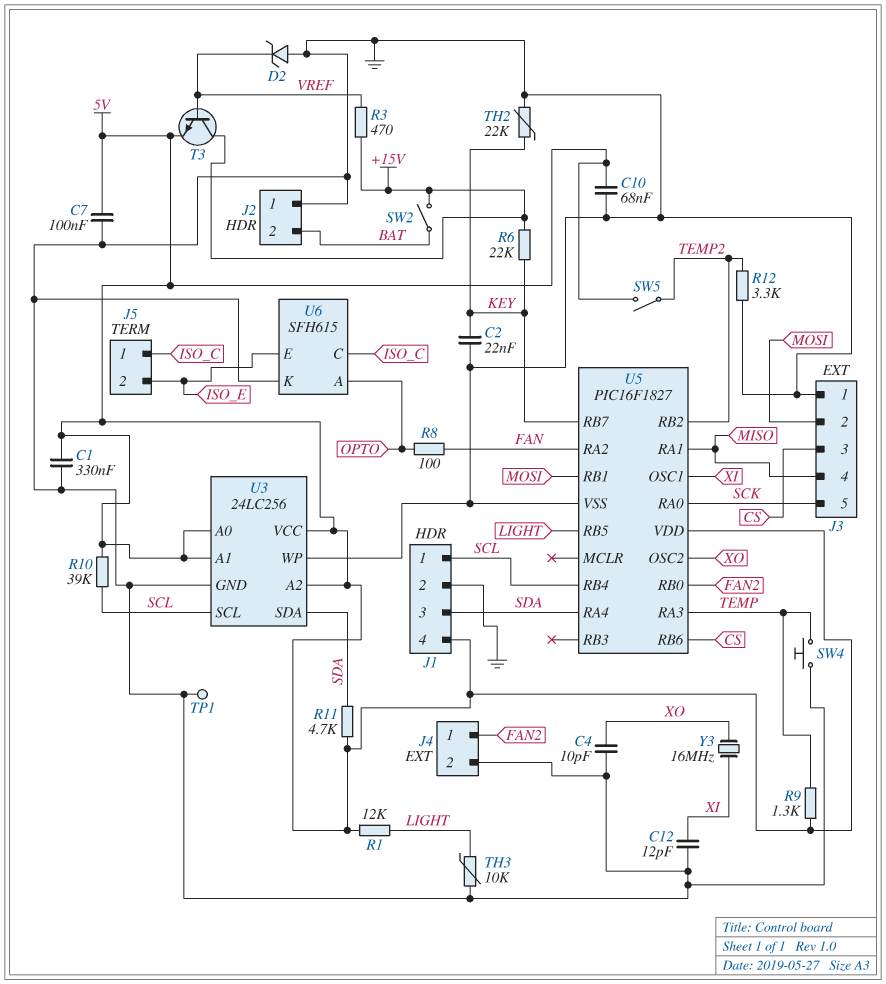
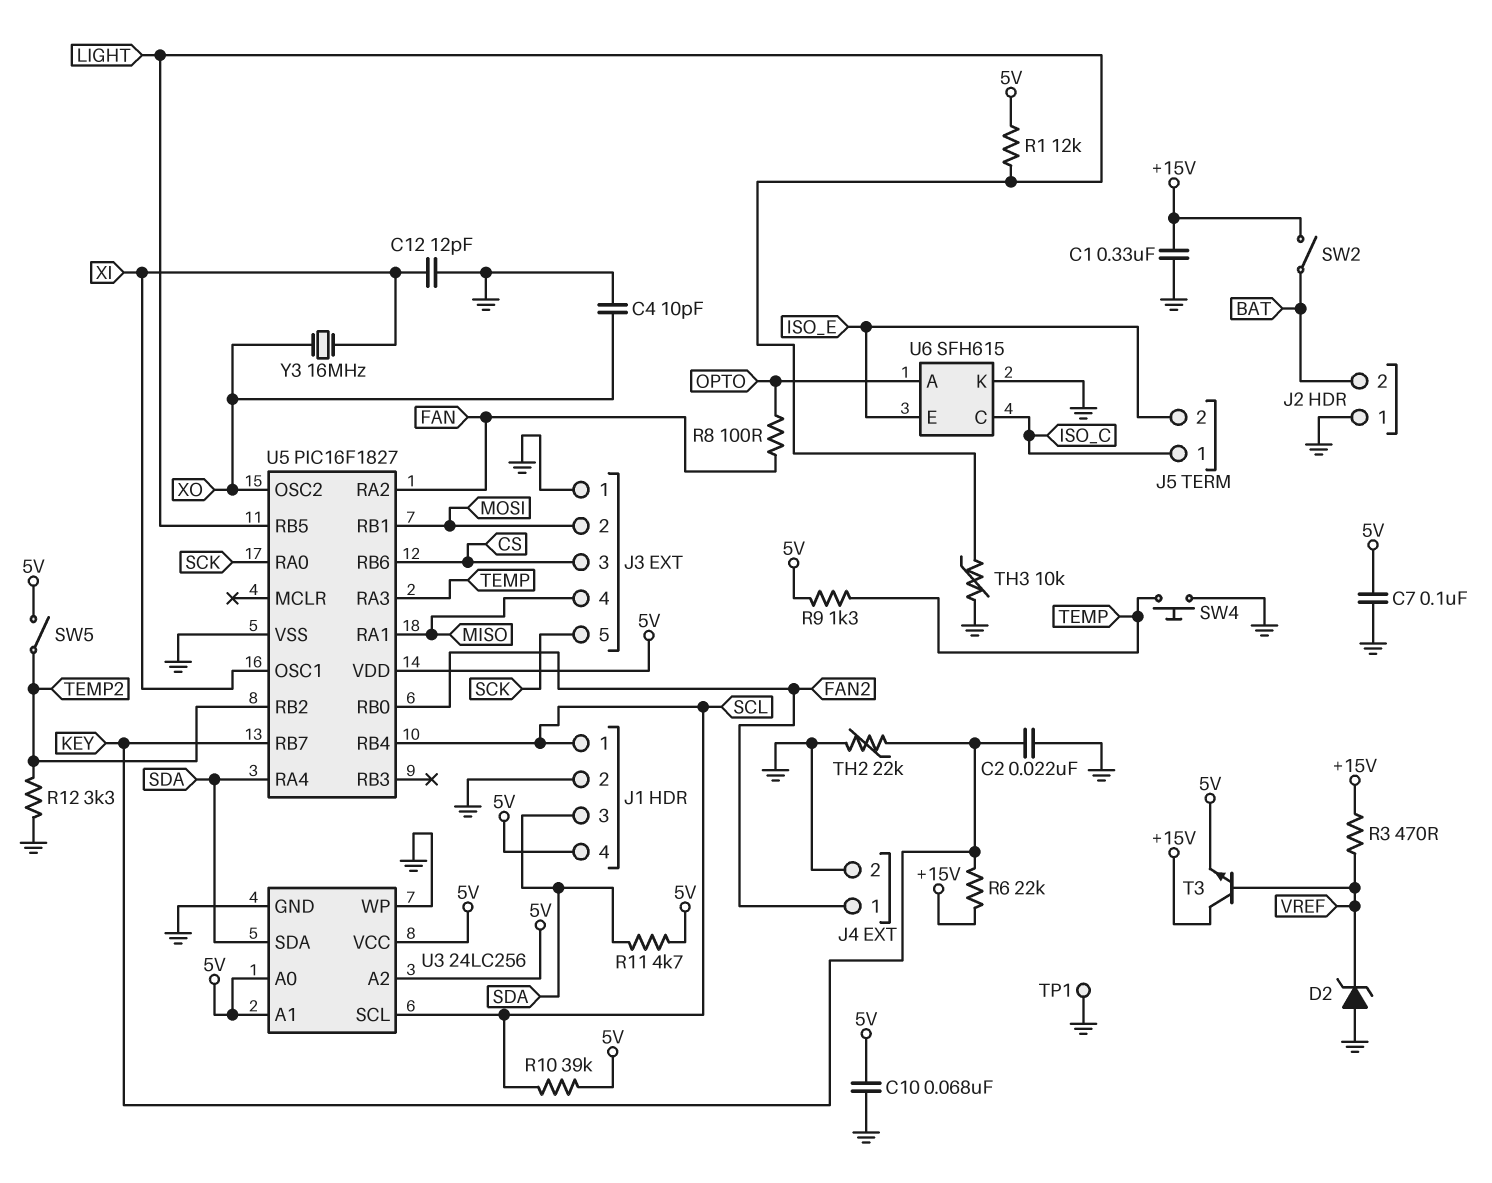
C1: 330nF (5V, GND) -> 330nF (+15V, GND)

